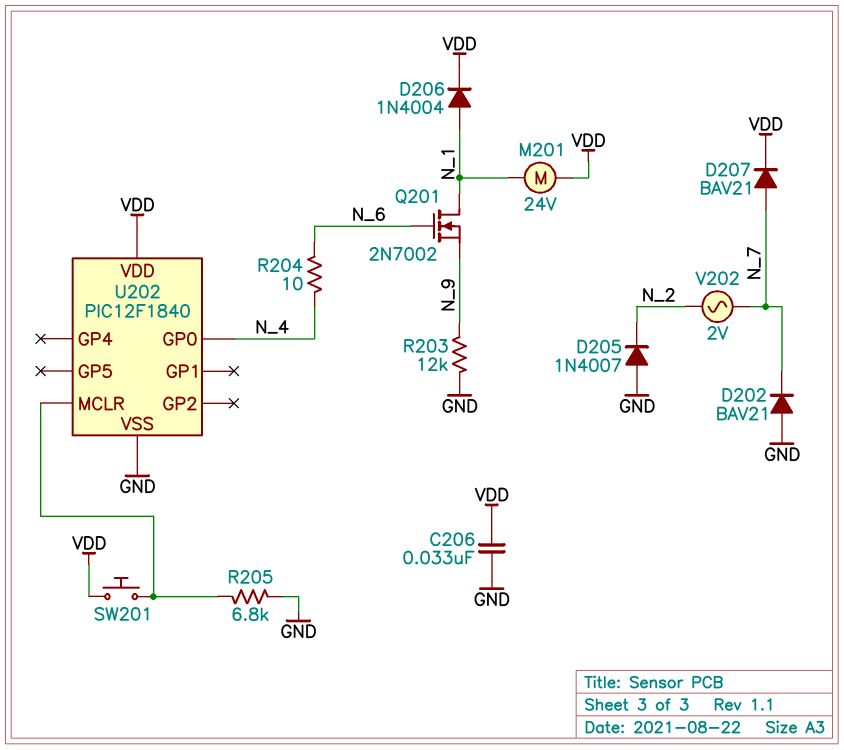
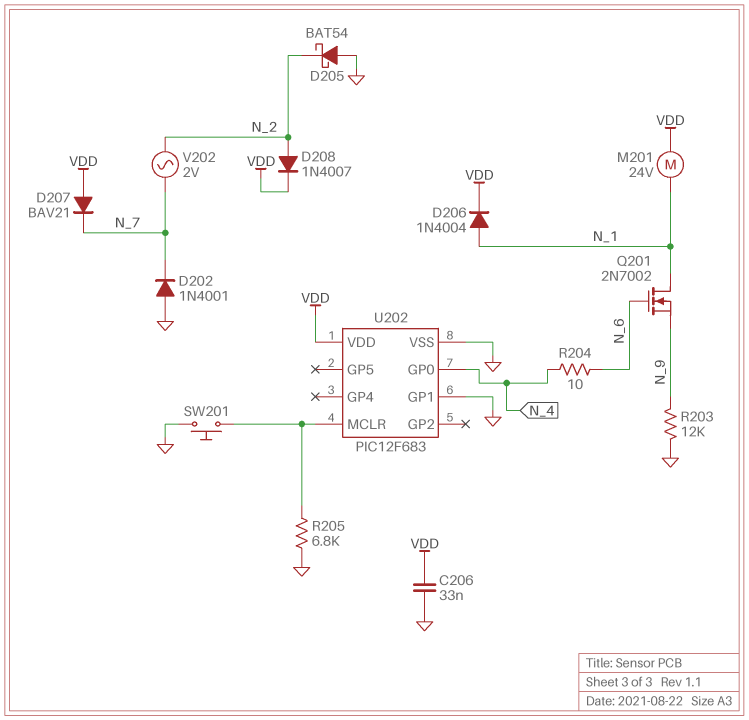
D202: diode BAV21 (A GND, K N_7) -> diode 1N4001 (A GND, K N_7)
D205: diode 1N4007 (A GND, K N_2) -> schottky BAT54 (A GND, K N_2)
D207: diode BAV21 (A N_7, K VDD) -> diode BAV21 (A VDD, K N_7)
D208: none -> diode 1N4007 (A N_2, K VDD)
SW201: button (U202/MCLR, VDD) -> button (GND, U202/MCLR)
U202: PIC12F1840 -> PIC12F683
U202 pin GP1: none -> GND

